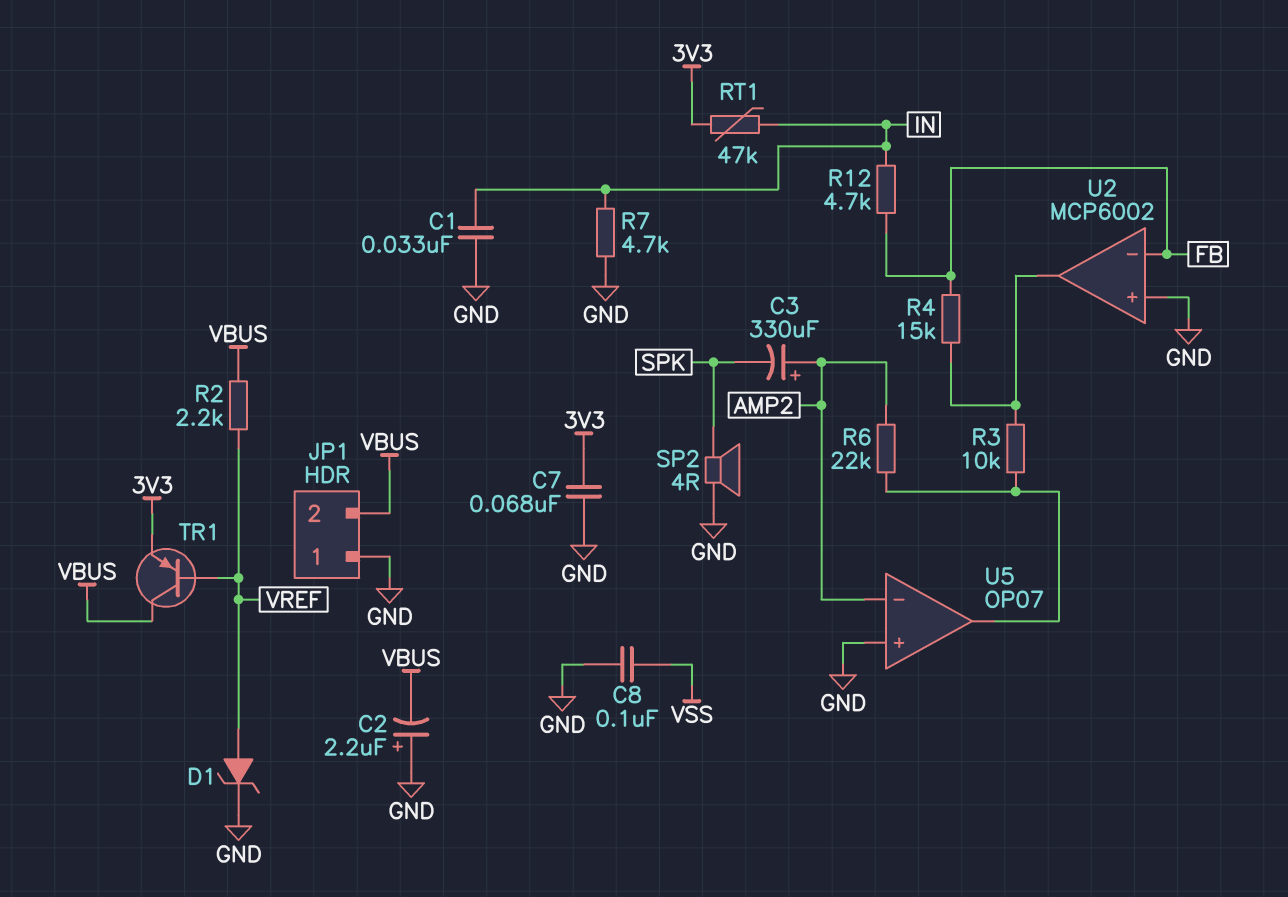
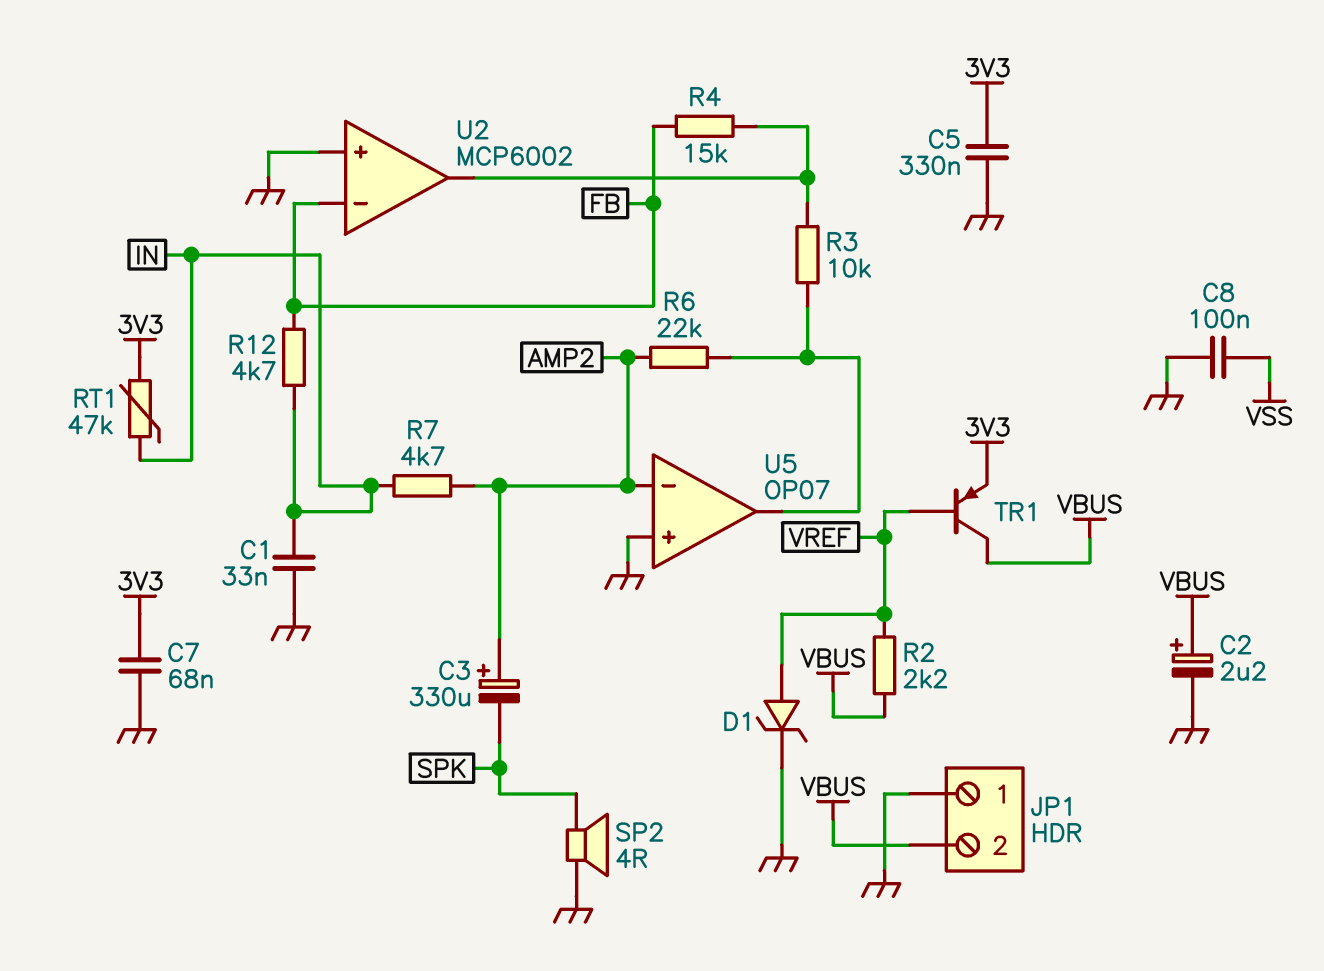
C2: 2.2uF (plus GND, minus VBUS) -> 2.2uF (plus VBUS, minus GND)
C5: none -> 330nF (3V3, GND)
R7: 4.7k (GND, IN) -> 4.7k (AMP2, IN)

